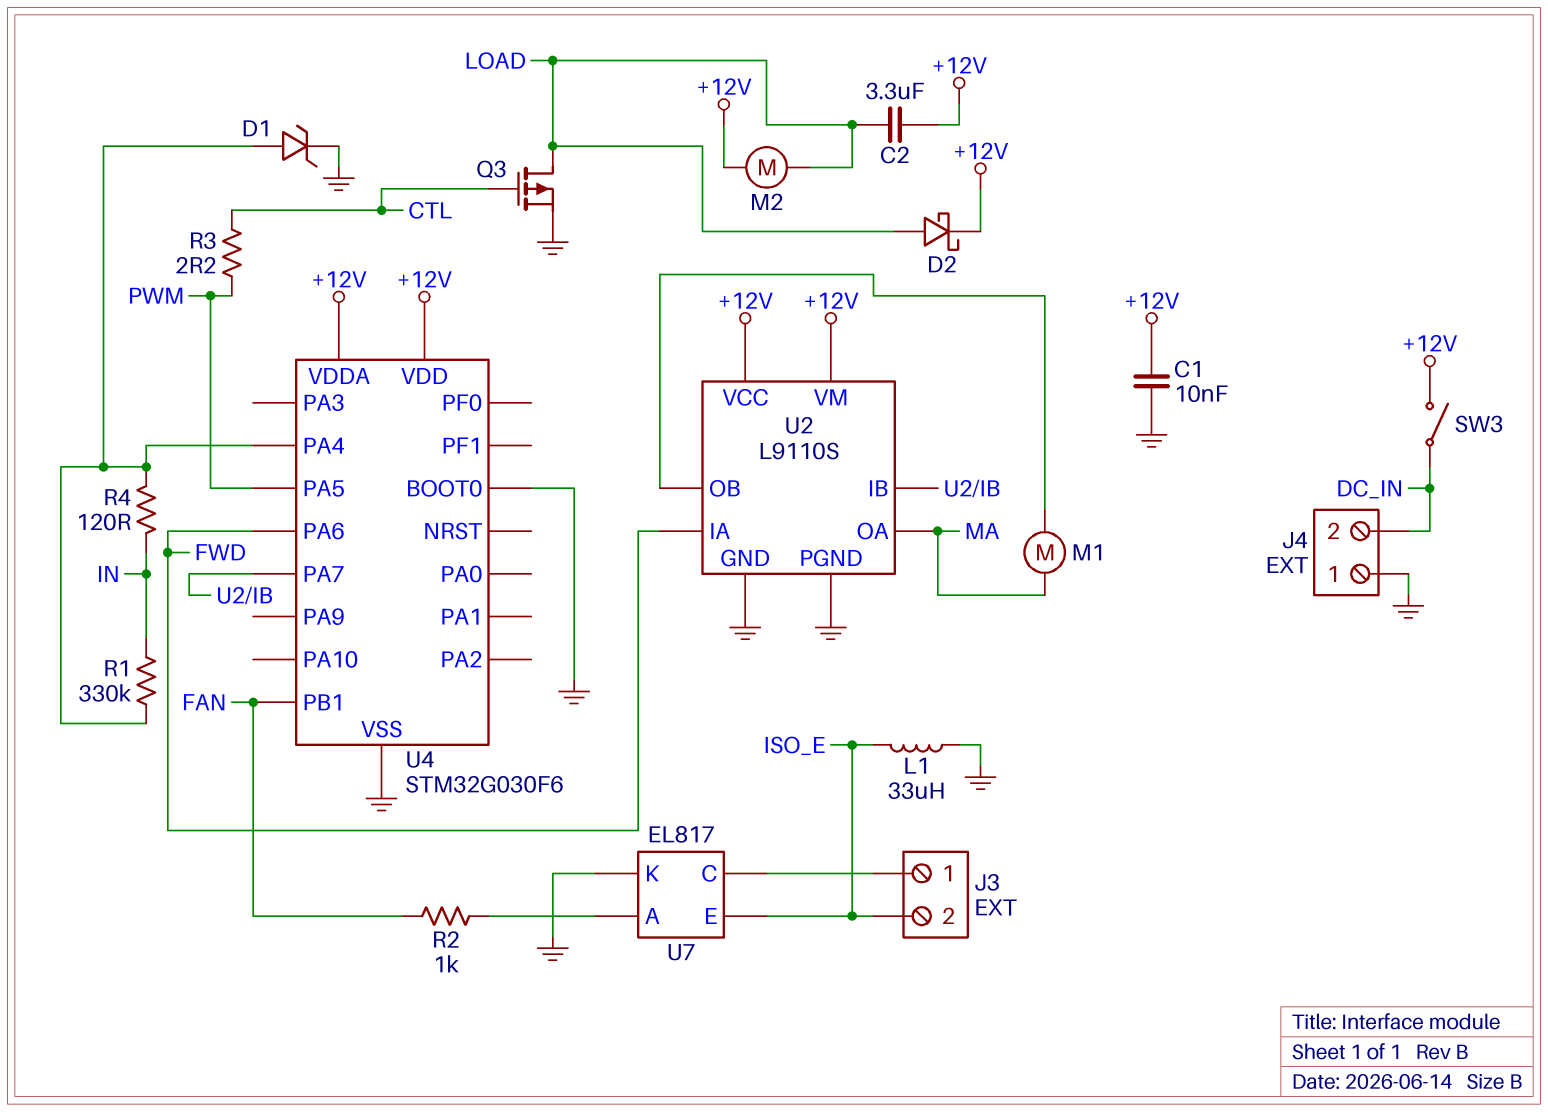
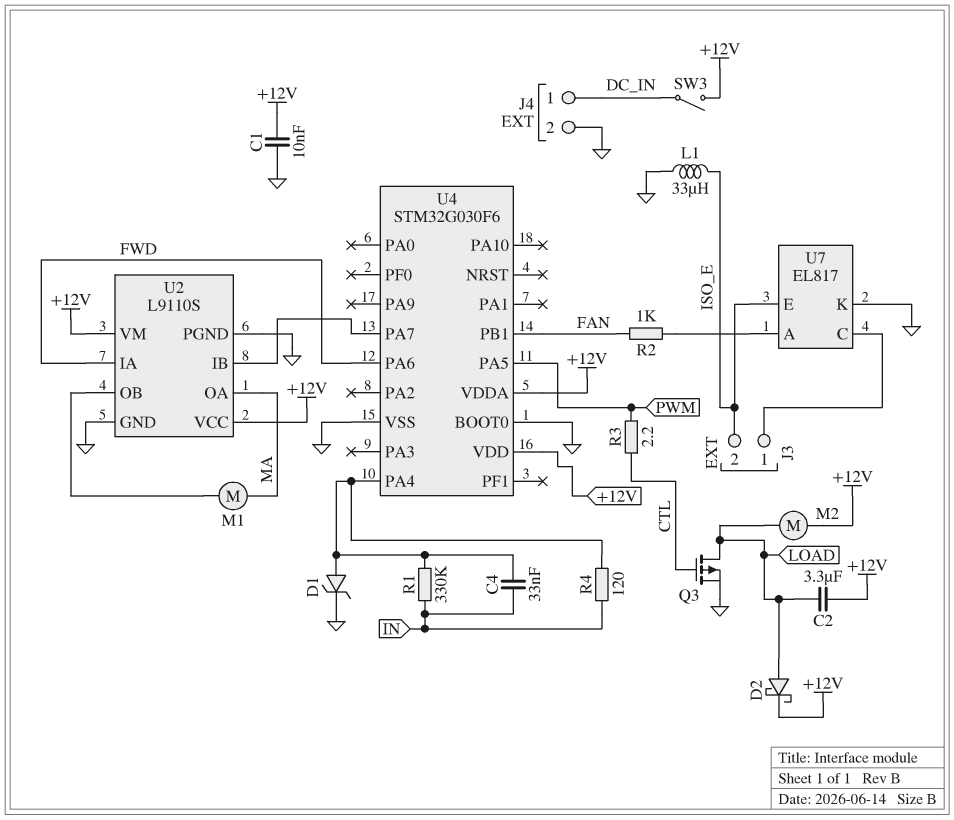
C4: none -> 33nF (IN, U4/PA4)
J4 pin 1: GND -> DC_IN
J4 pin 2: DC_IN -> GND

